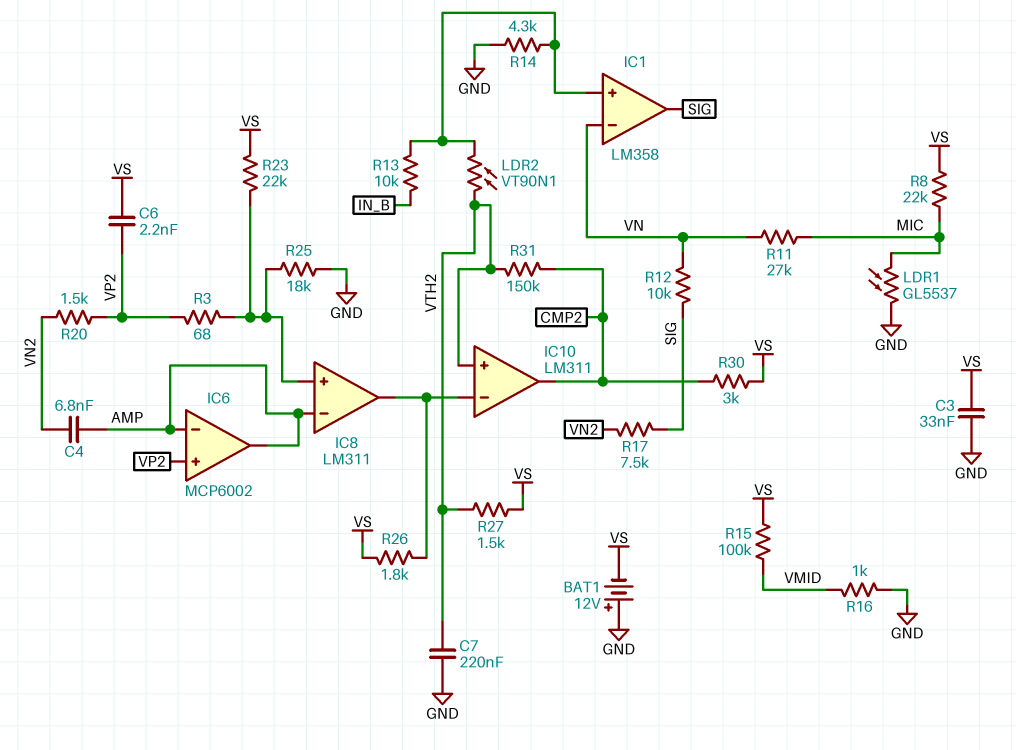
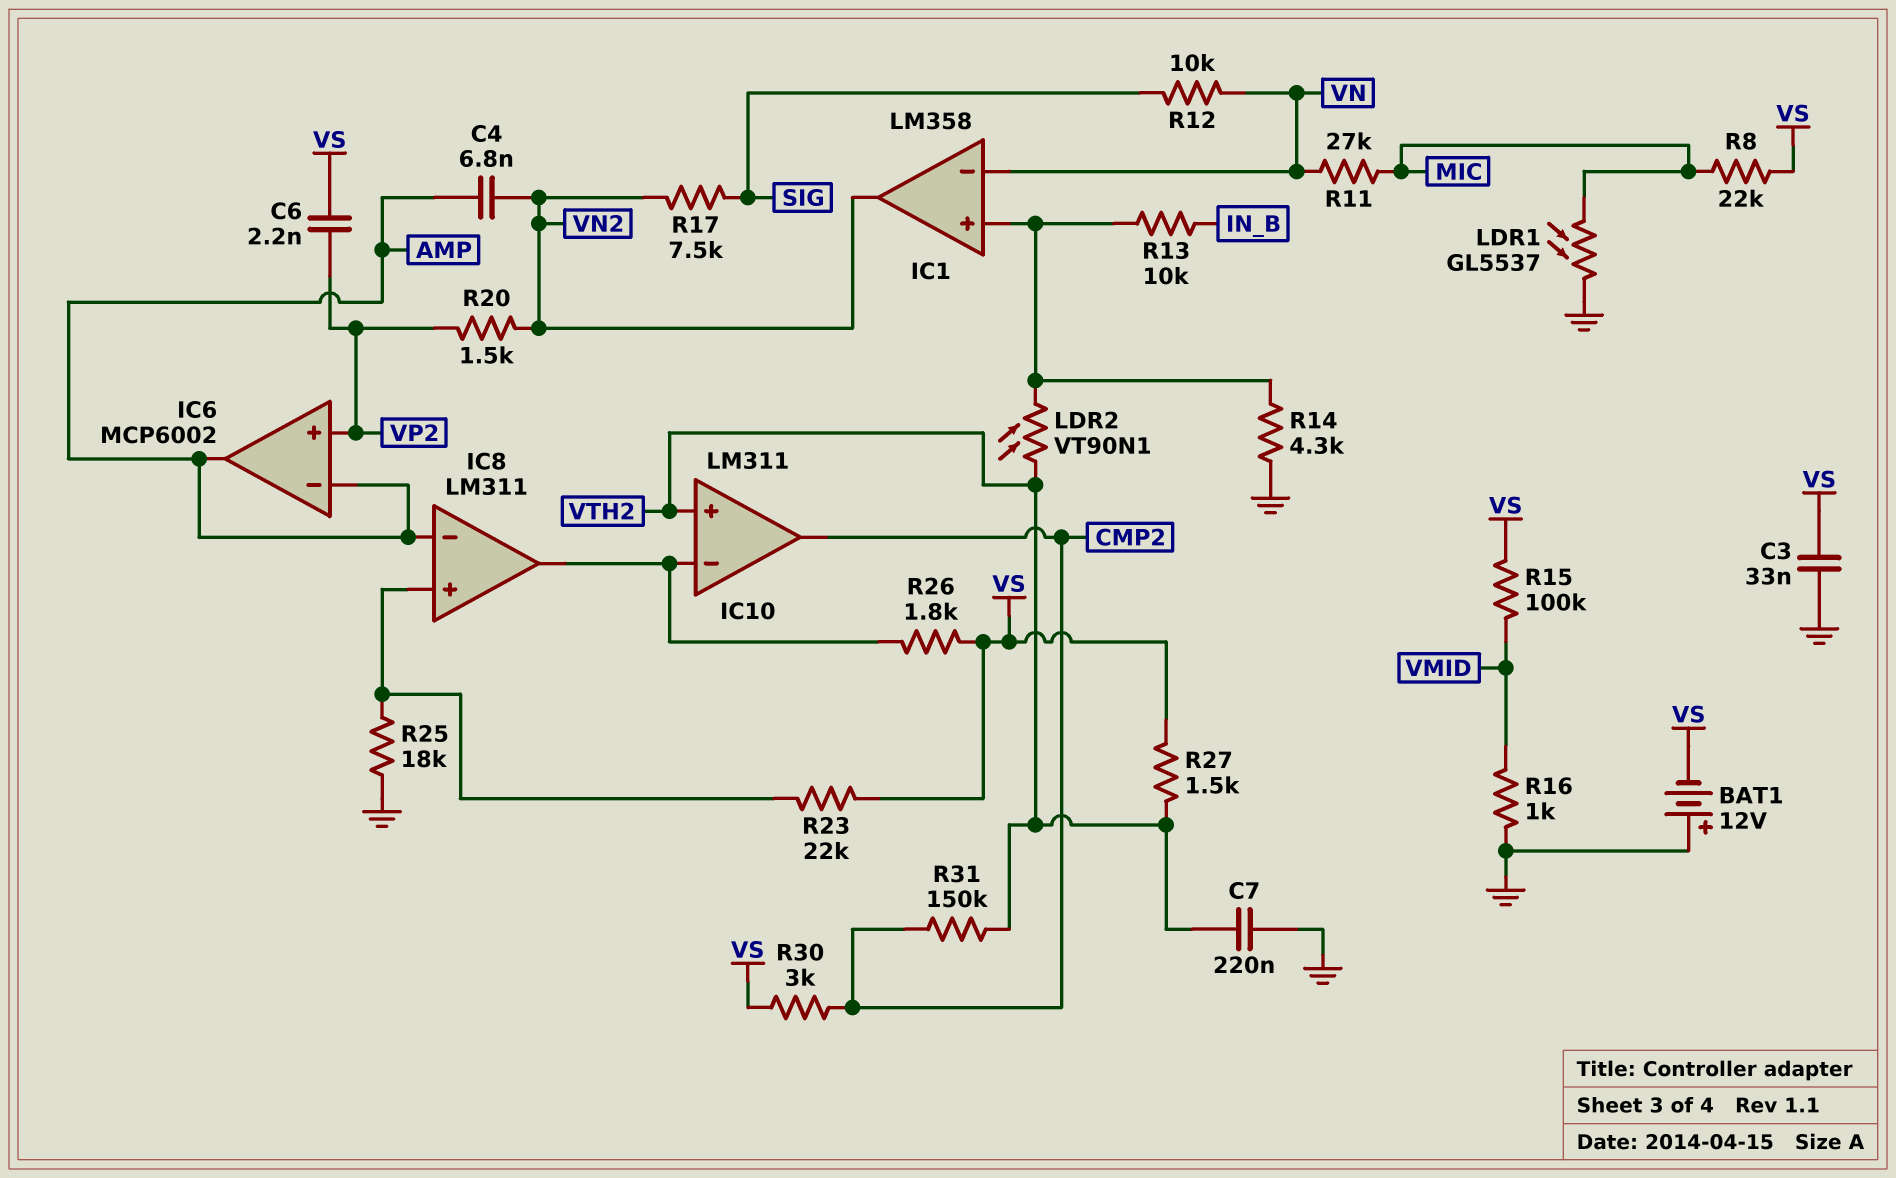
IC1 pin out: SIG -> VN2
R3: 68 (IC8/in+, VP2) -> none

